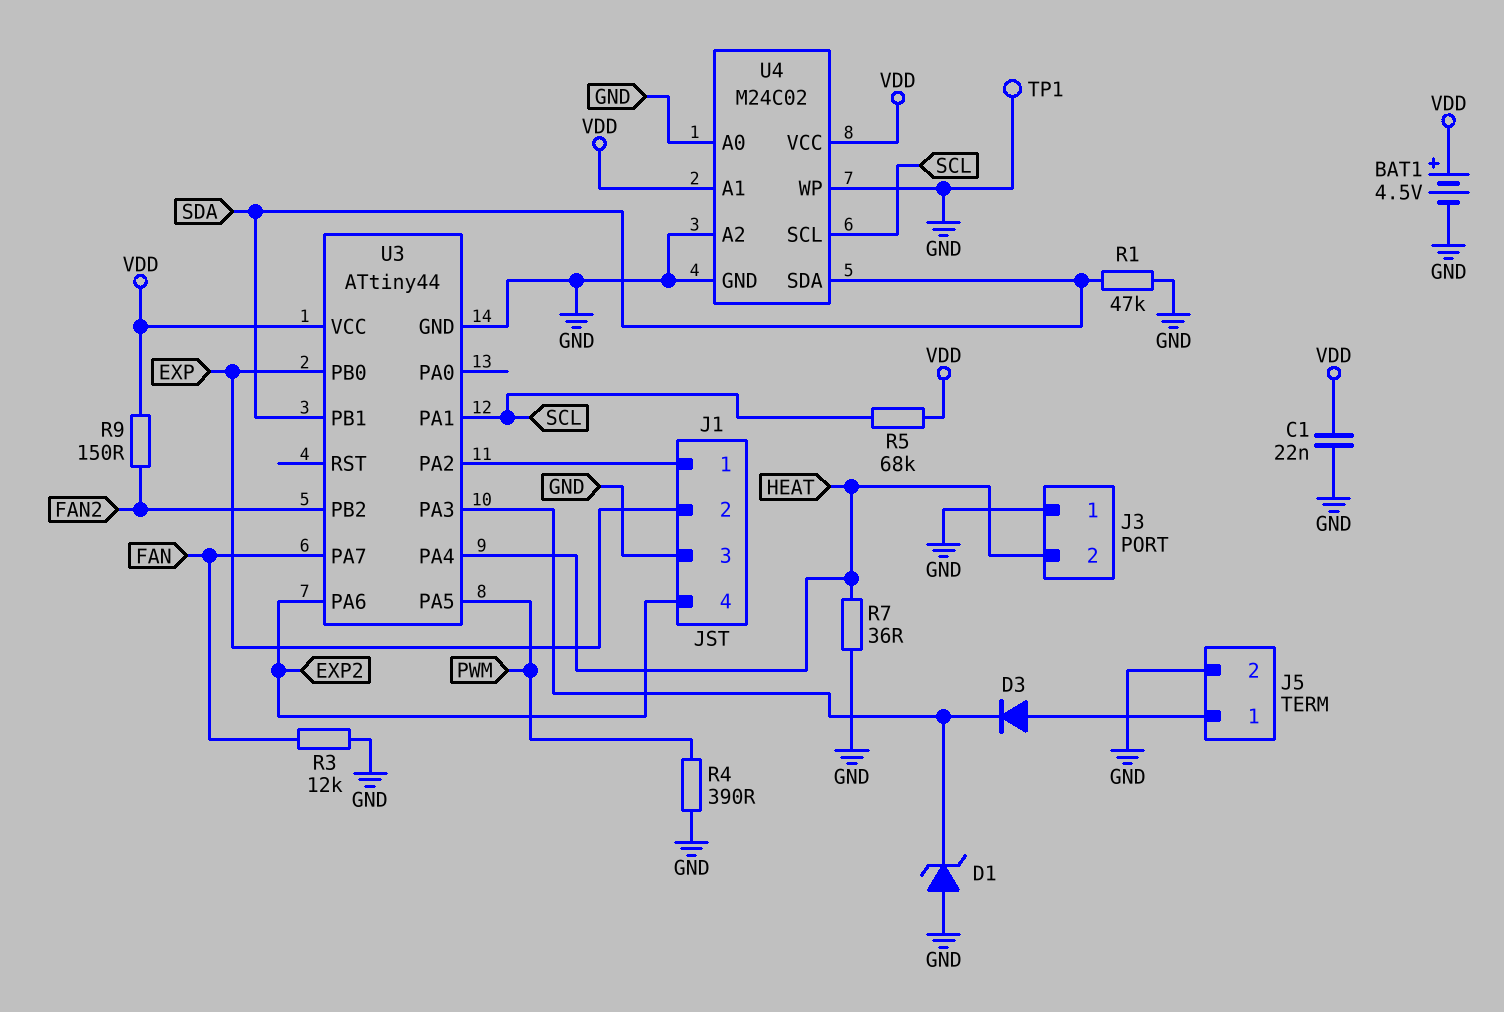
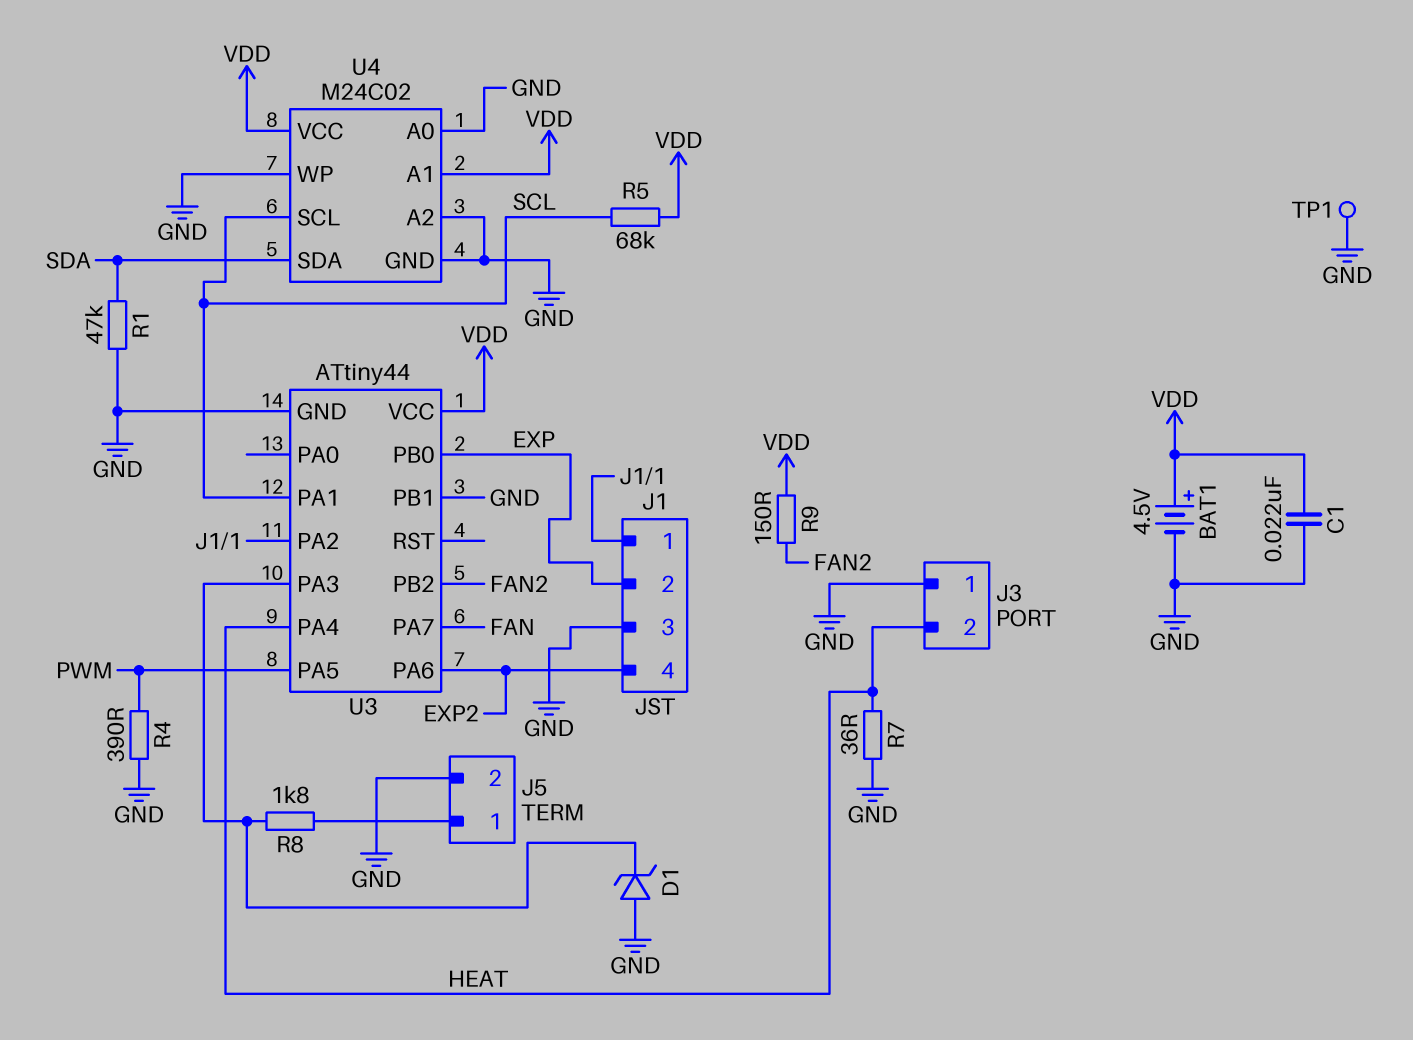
D3: diode (A J5/1, K U3/PA3) -> none
R3: 12k (FAN, GND) -> none
R8: none -> 1.8k (J5/1, U3/PA3)
U3 pin PB1: SDA -> GND

